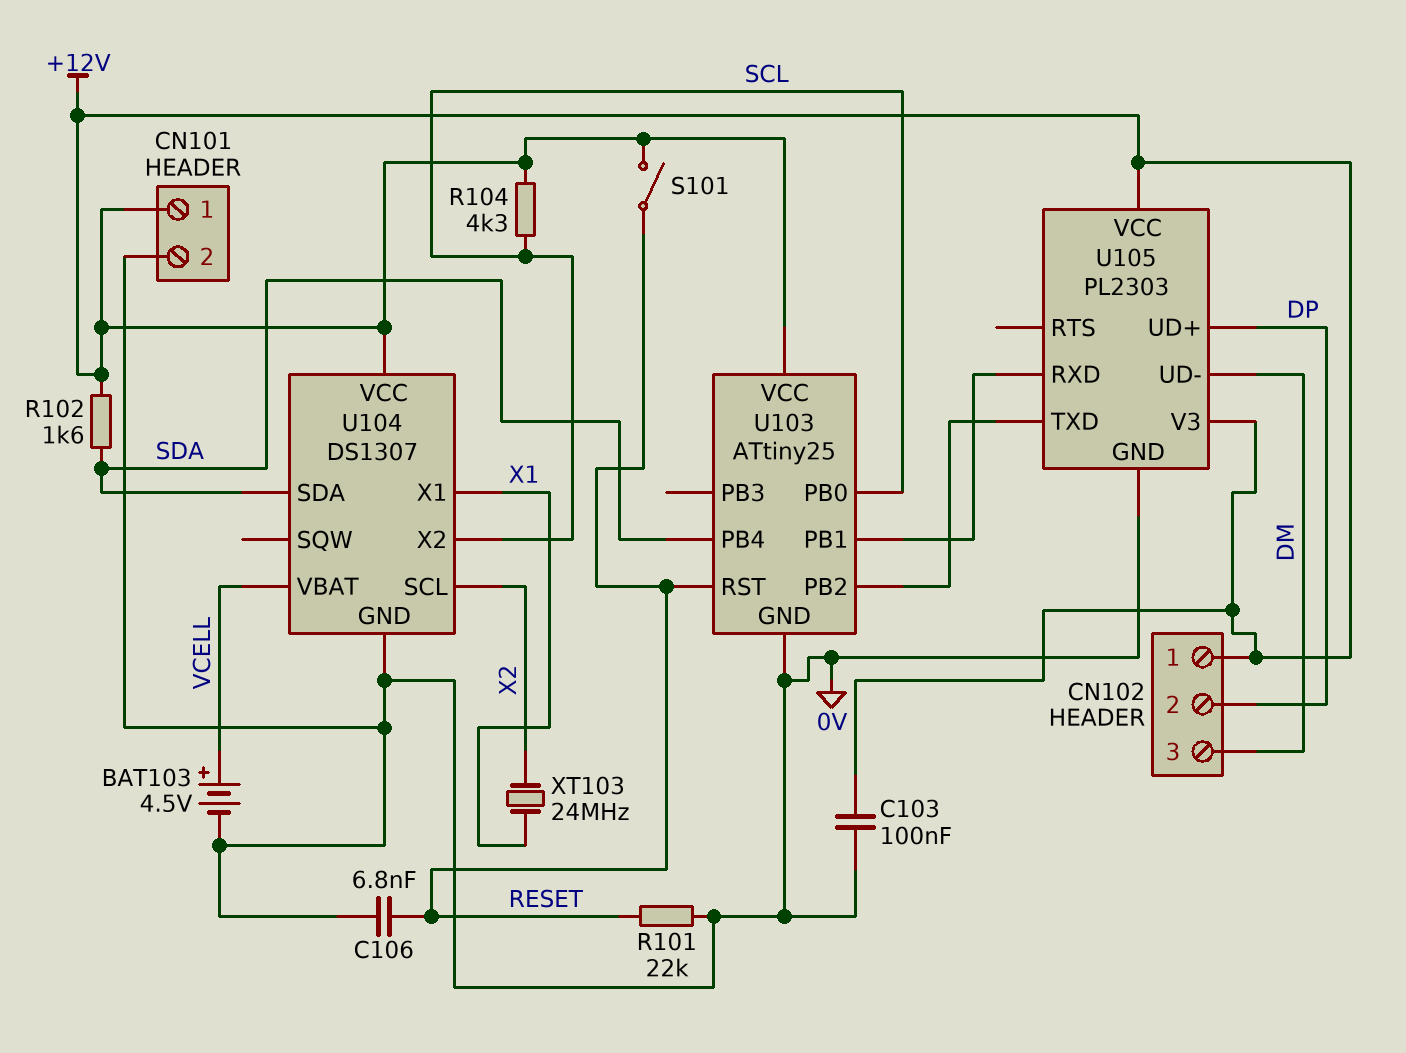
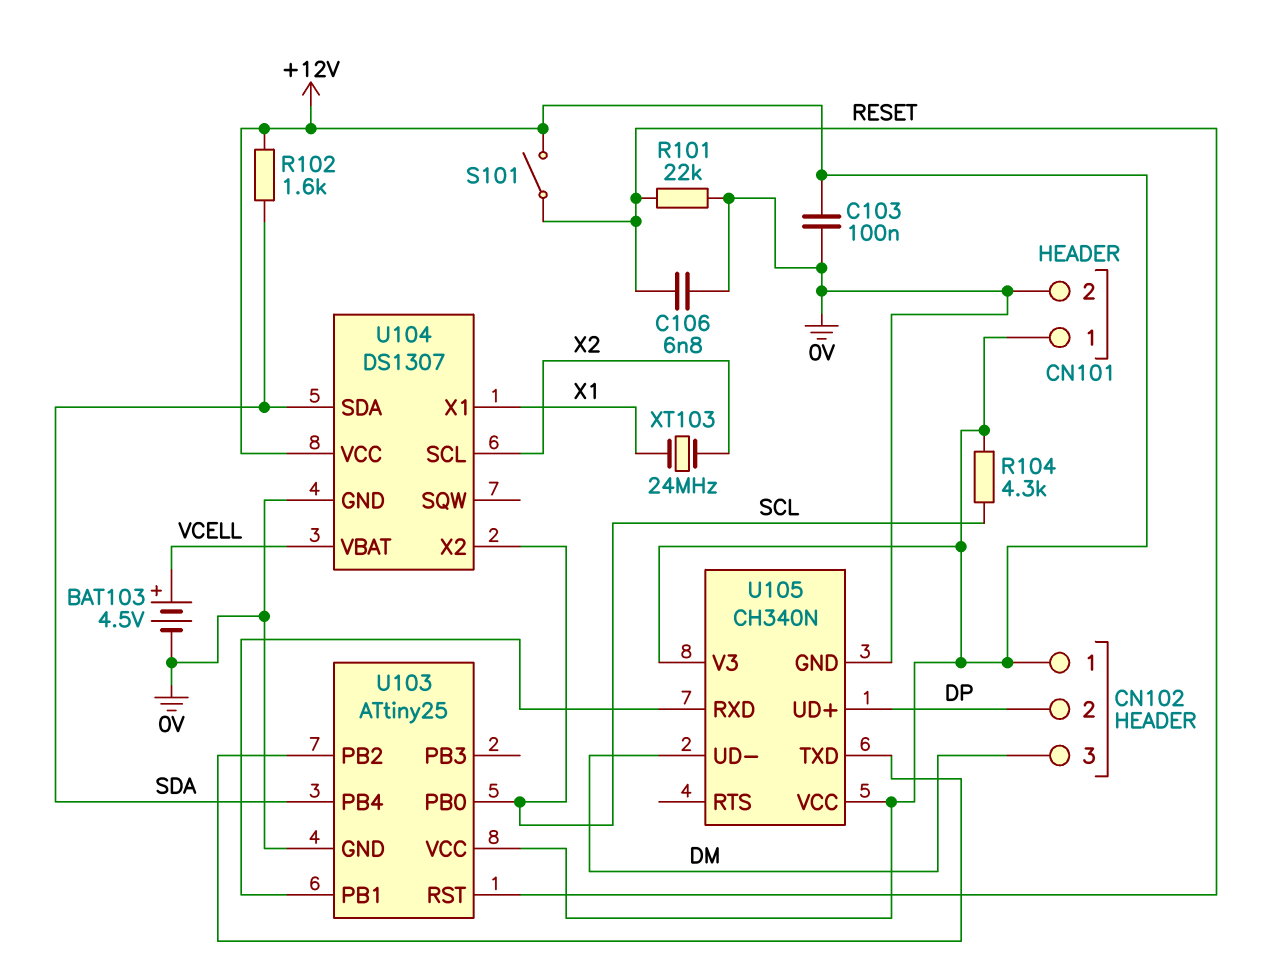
U105: PL2303 -> CH340N

